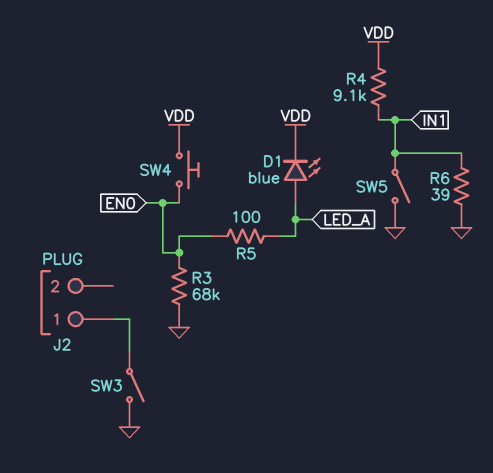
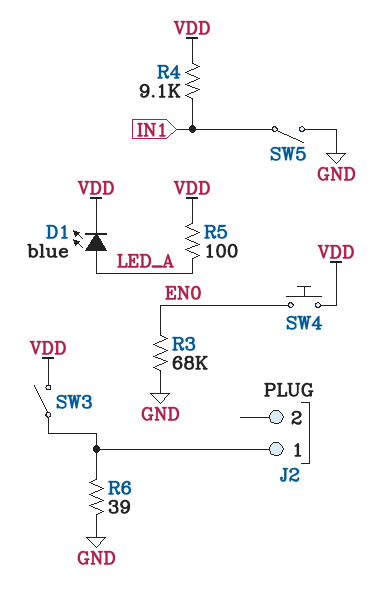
R5: 100 (EN0, LED_A) -> 100 (LED_A, VDD)
R6: 39 (GND, IN1) -> 39 (GND, J2/1)
SW3: switch (GND, J2/1) -> switch (J2/1, VDD)

